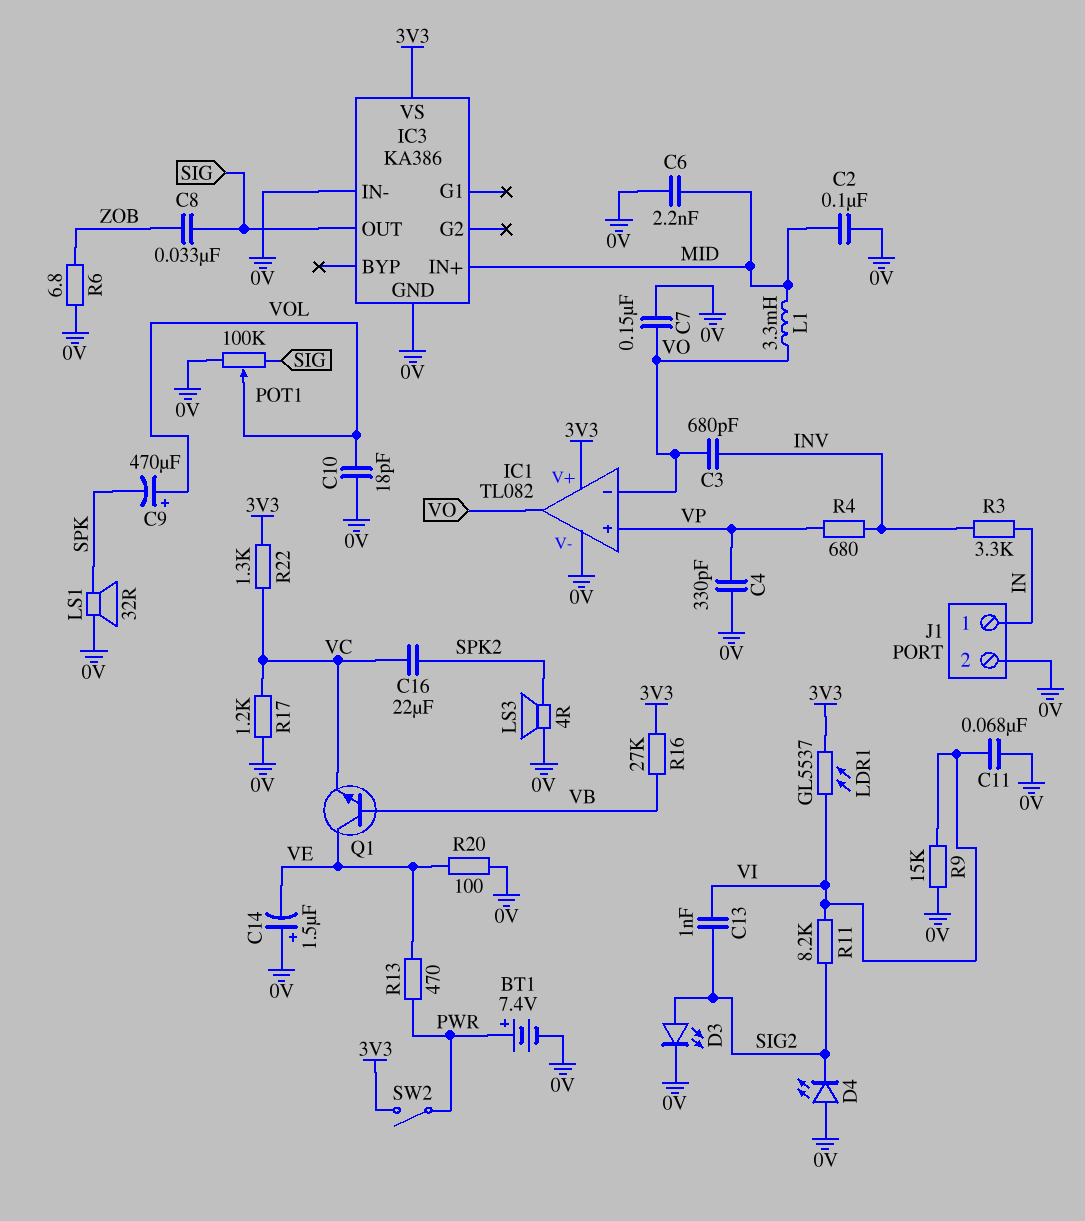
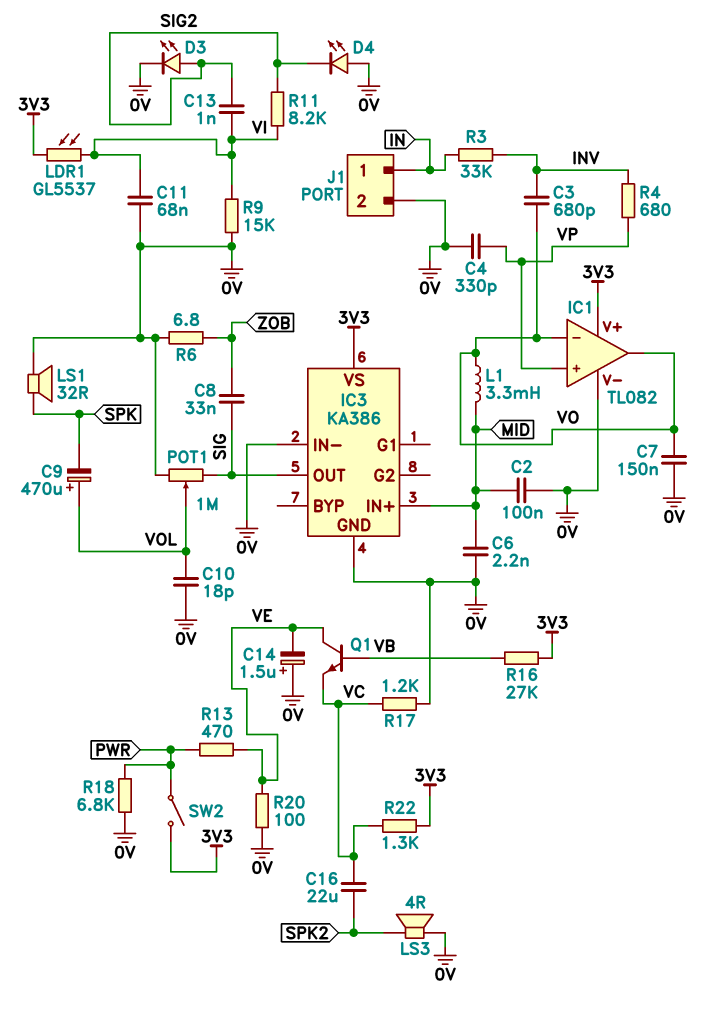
BT1: 7.4V (plus PWR, minus 0V) -> none
POT1: 100k (0V, SIG, wiper VOL) -> 1M (0V, SIG, wiper VOL)
R3: 3.3k (IN, INV) -> 33k (IN, INV)
R18: none -> 6.8k (0V, PWR)

